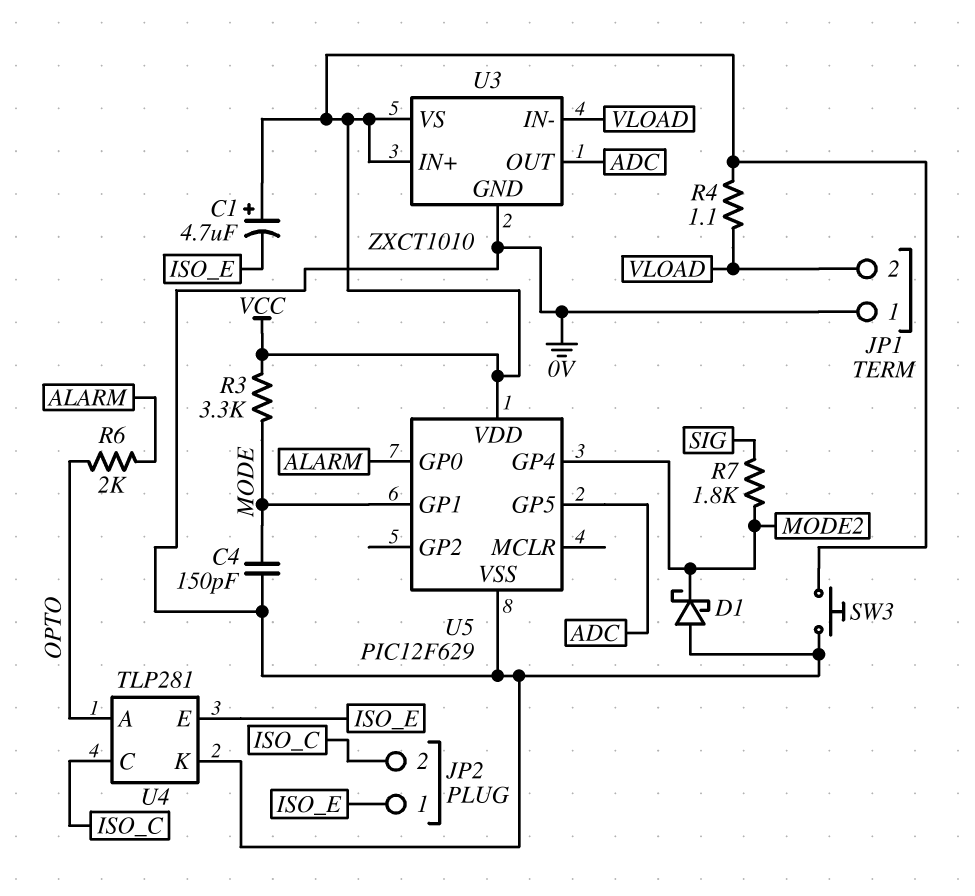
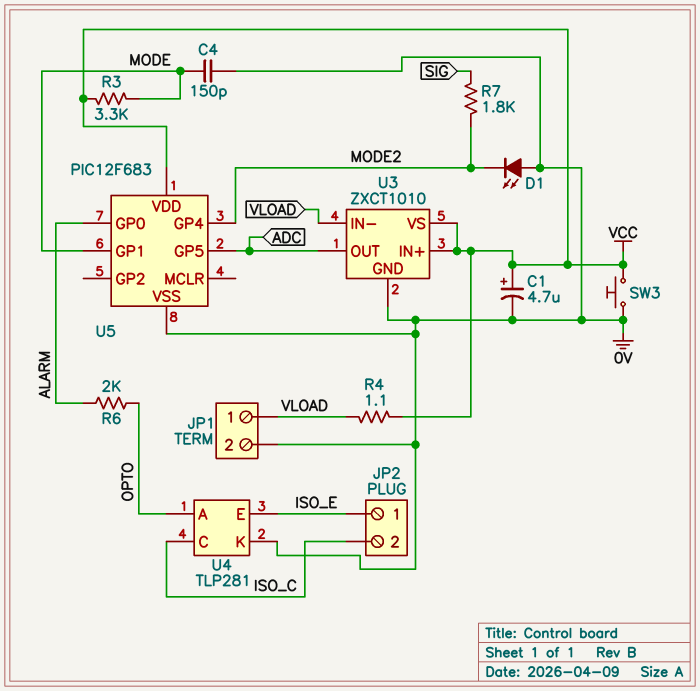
C1: 4.7uF (plus VCC, minus ISO_E) -> 4.7uF (plus VCC, minus 0V)
D1: schottky (A 0V, K MODE2) -> LED (A 0V, K MODE2)
JP1 pin 1: 0V -> VLOAD
JP1 pin 2: VLOAD -> 0V
U5: PIC12F629 -> PIC12F683

